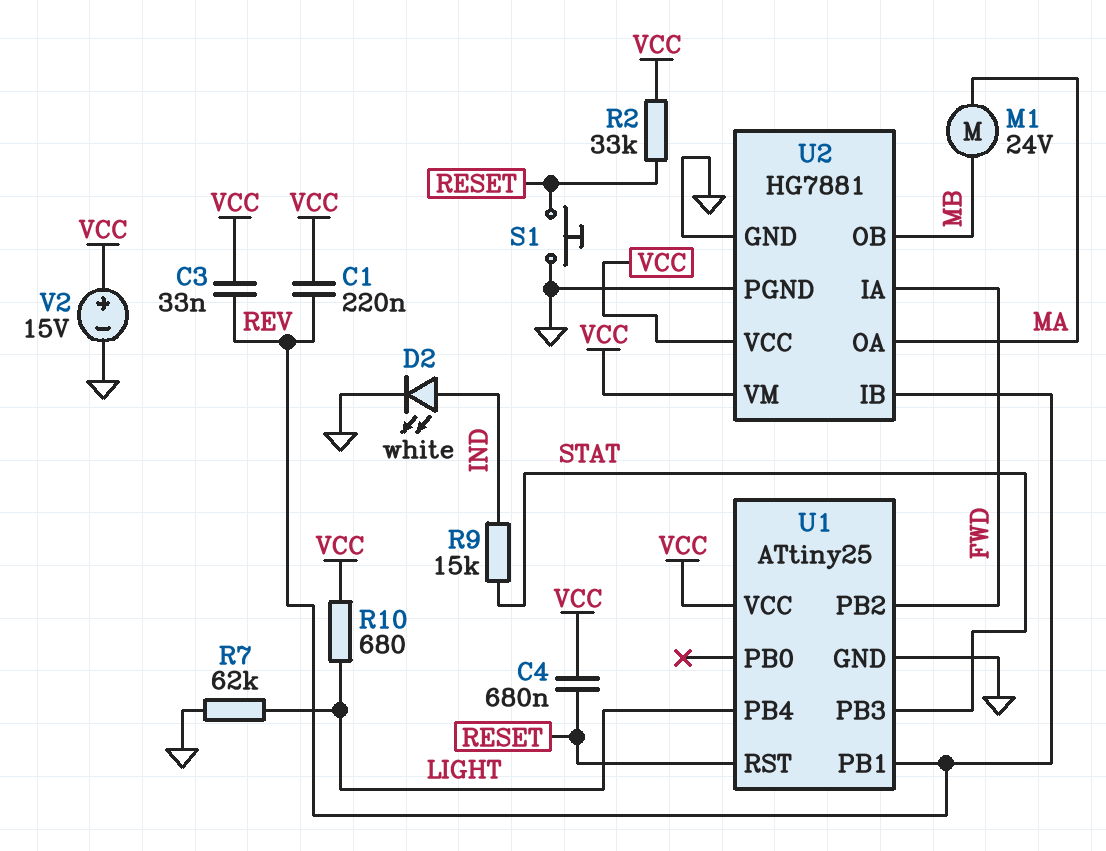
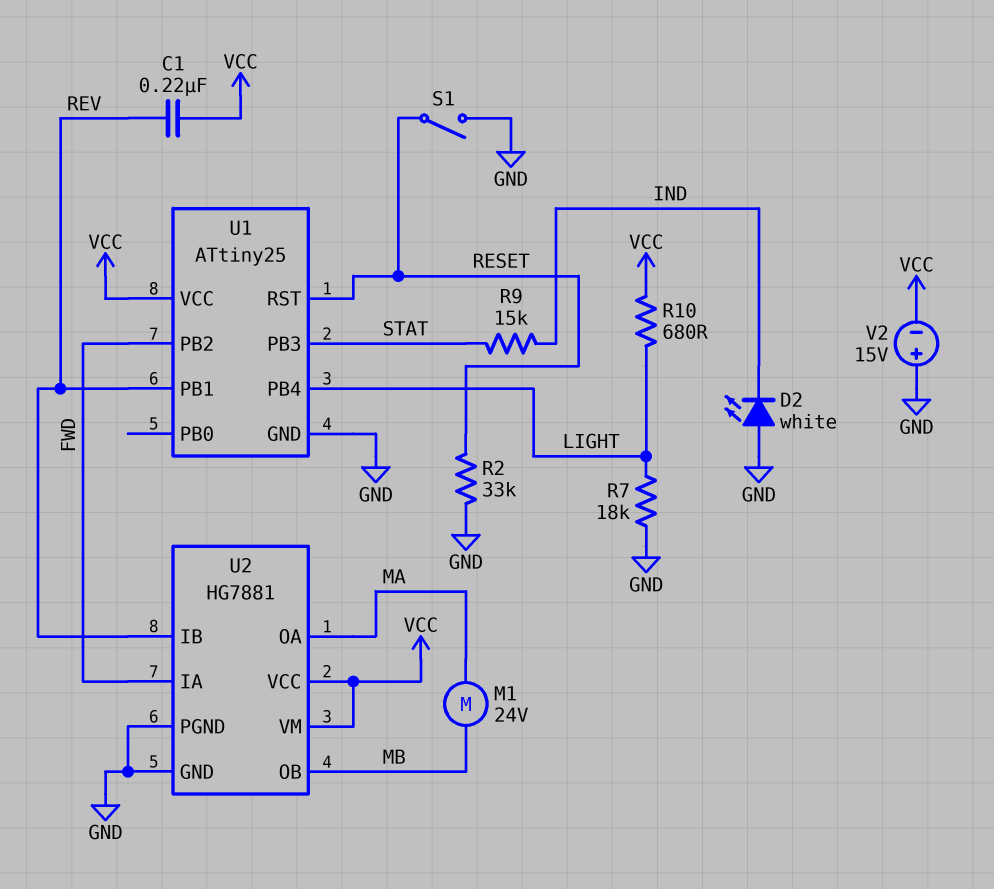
C3: 33nF (REV, VCC) -> none
C4: 680nF (RESET, VCC) -> none
D2: LED white (A IND, K GND) -> LED white (A GND, K IND)
R2: 33k (RESET, VCC) -> 33k (GND, RESET)
R7: 62k (GND, LIGHT) -> 18k (GND, LIGHT)
S1: button (GND, RESET) -> switch (GND, RESET)
V2: 15V (plus VCC, minus GND) -> 15V (plus GND, minus VCC)

